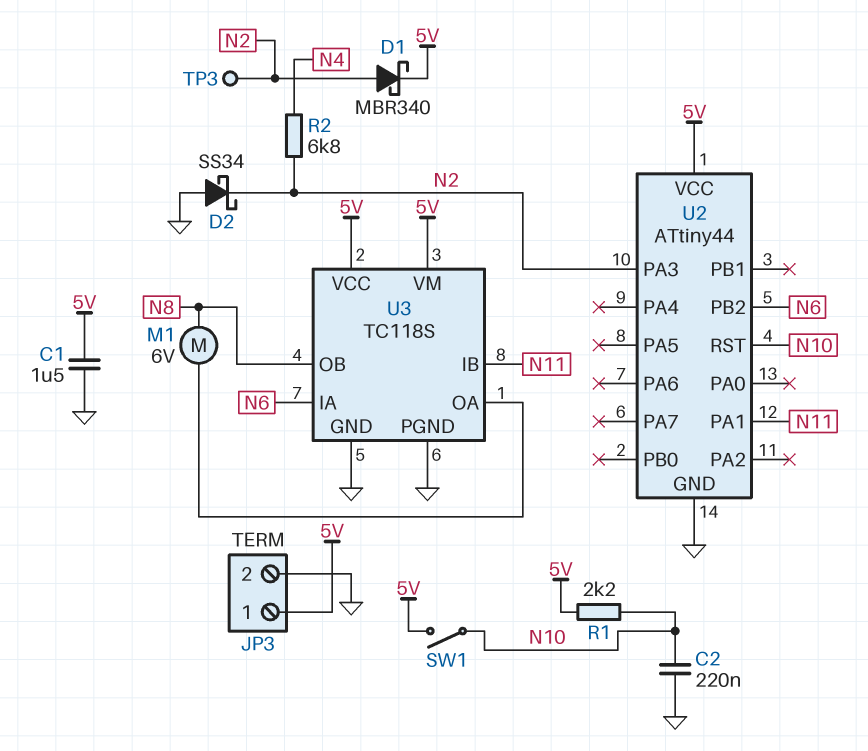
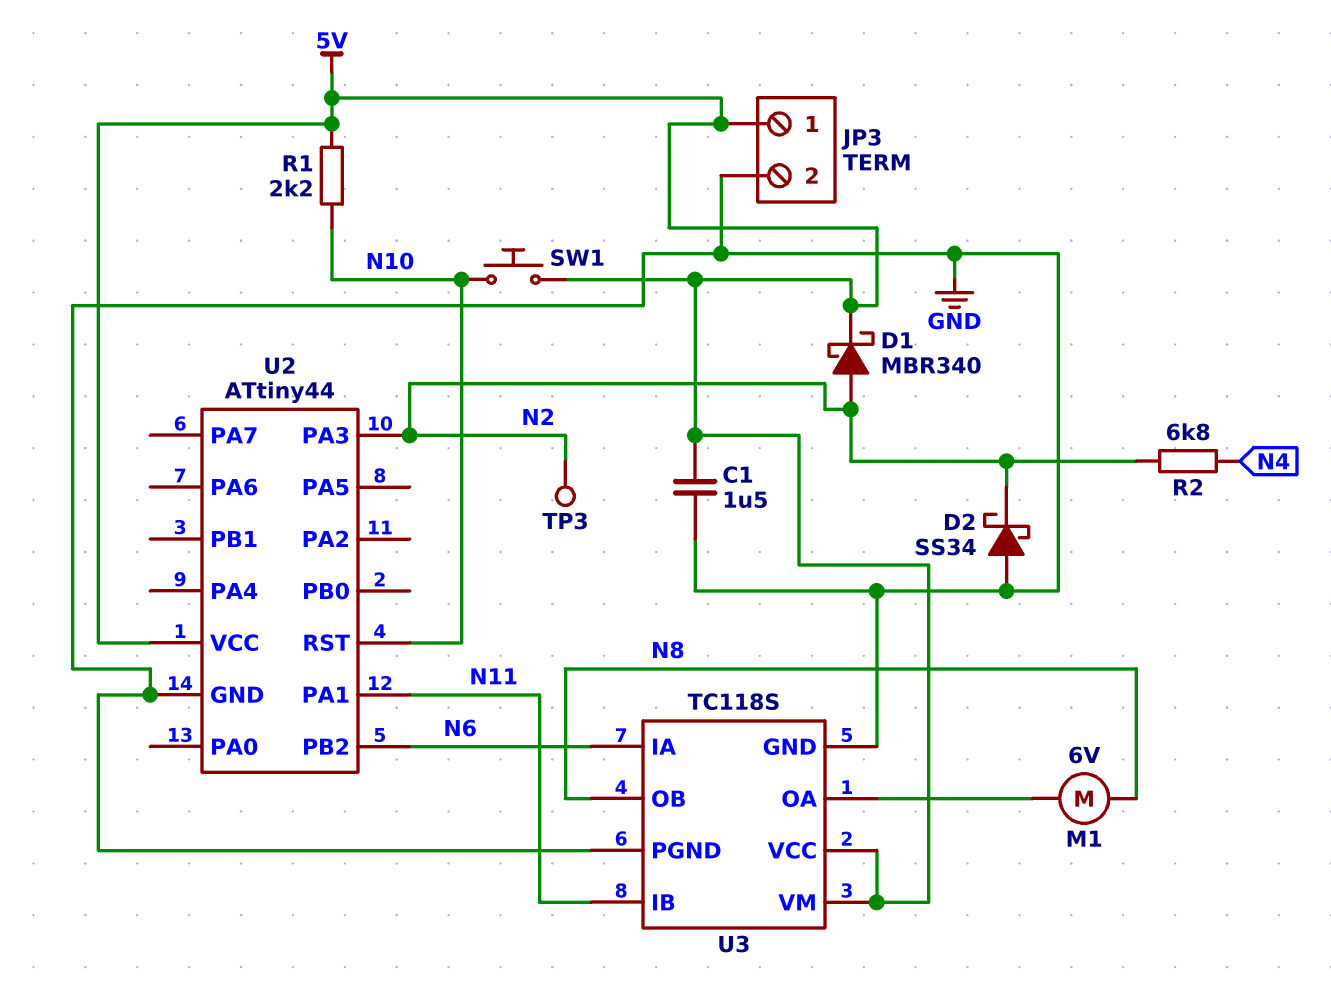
C2: 220nF (GND, N10) -> none
SW1: switch (5V, N10) -> button (5V, N10)

